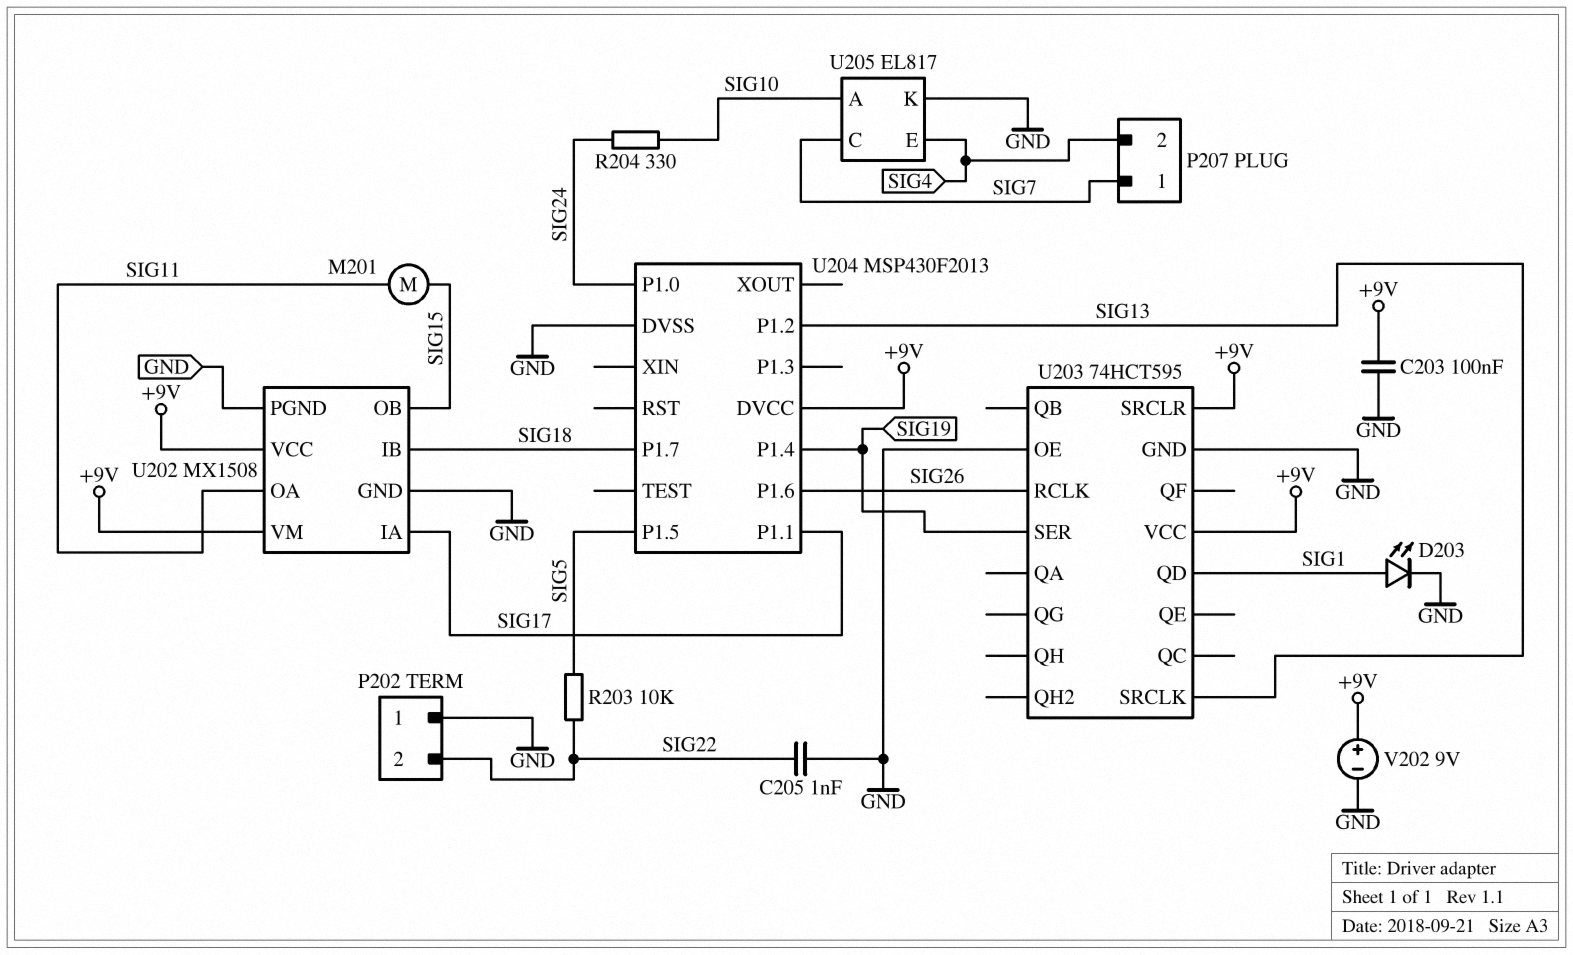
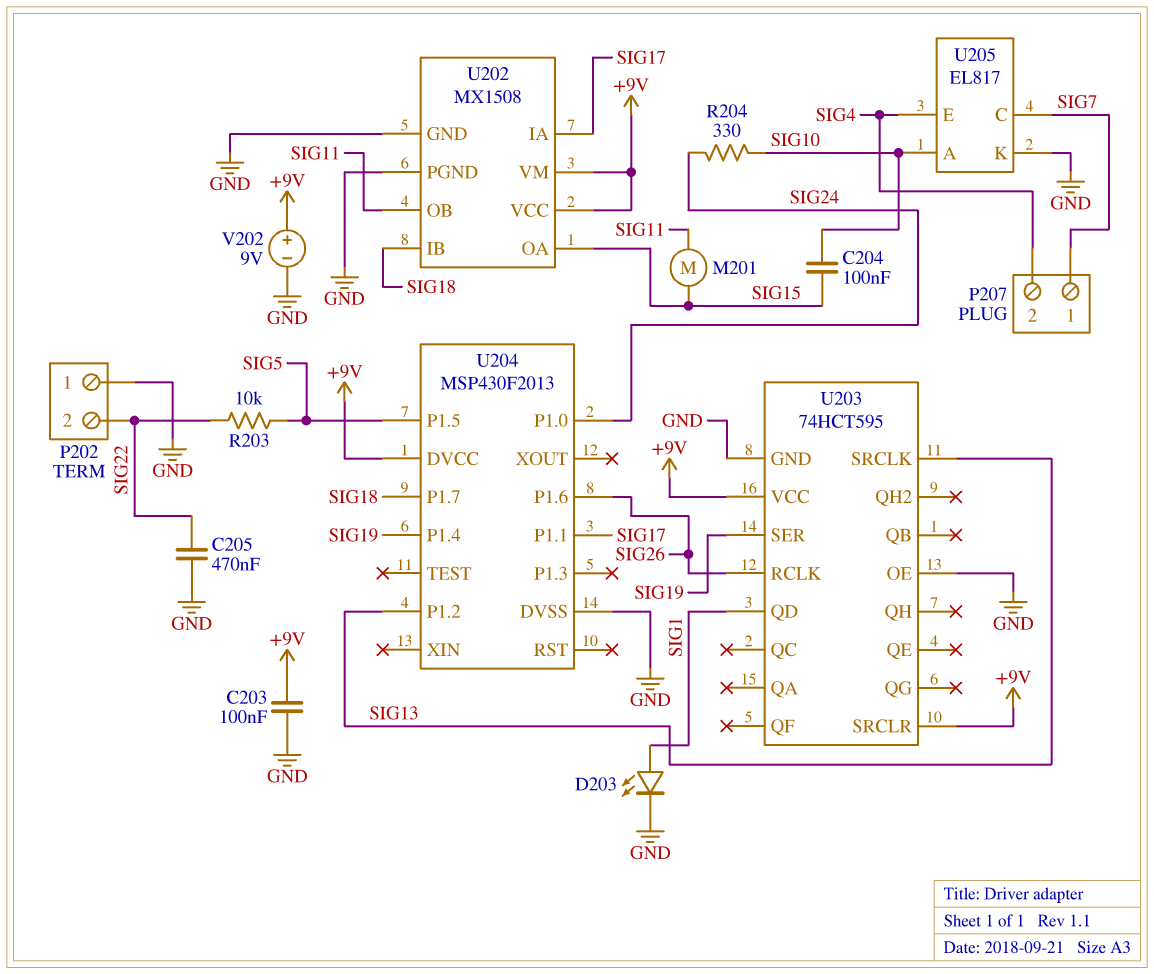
C204: none -> 100nF (SIG10, SIG15)
C205: 1nF (GND, SIG22) -> 470nF (GND, SIG22)
U202 pin OA: SIG11 -> SIG15
U202 pin OB: SIG15 -> SIG11

